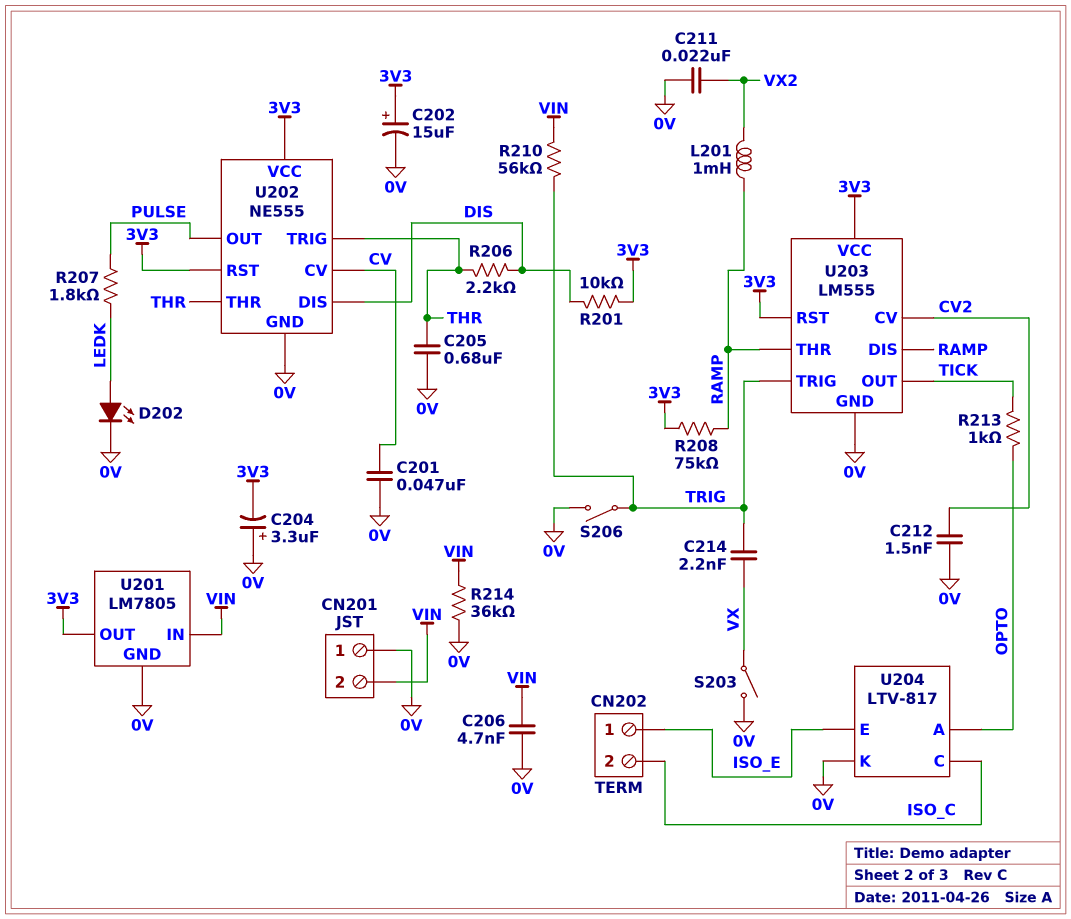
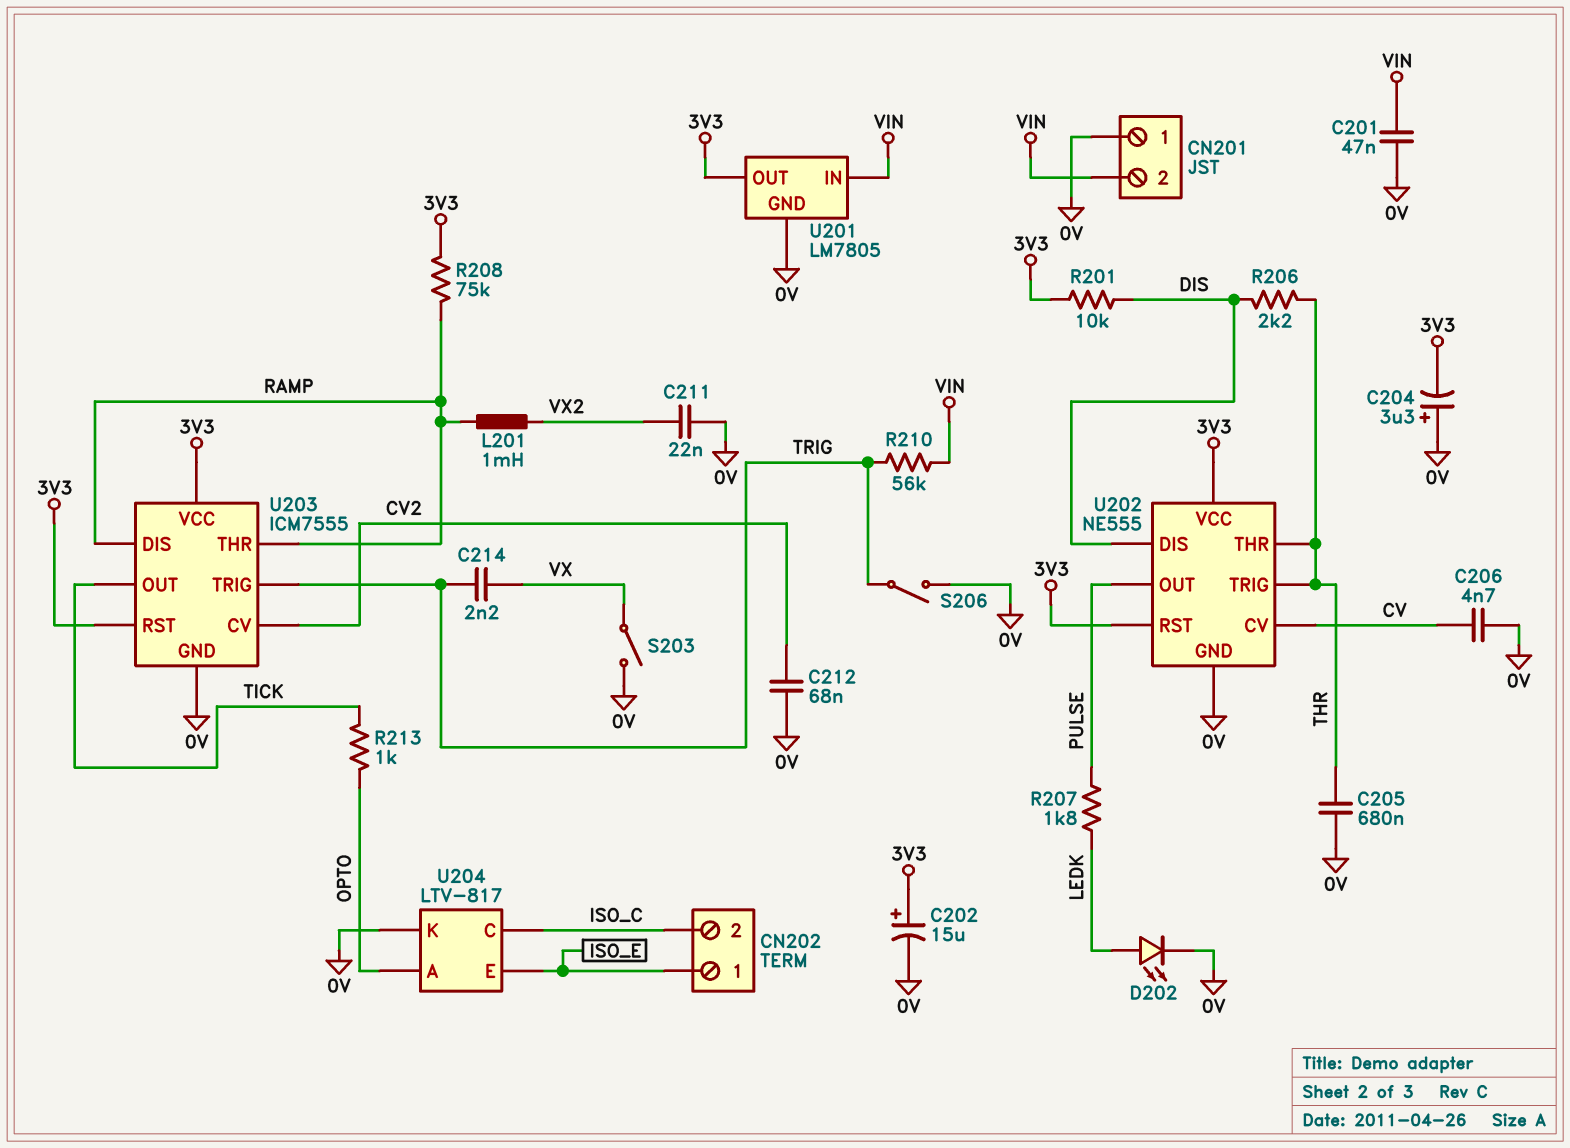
C201: 47nF (0V, CV) -> 47nF (0V, VIN)
C206: 4.7nF (0V, VIN) -> 4.7nF (0V, CV)
C212: 1.5nF (0V, CV2) -> 68nF (0V, CV2)
R214: 36k (0V, VIN) -> none
U203: LM555 -> ICM7555

